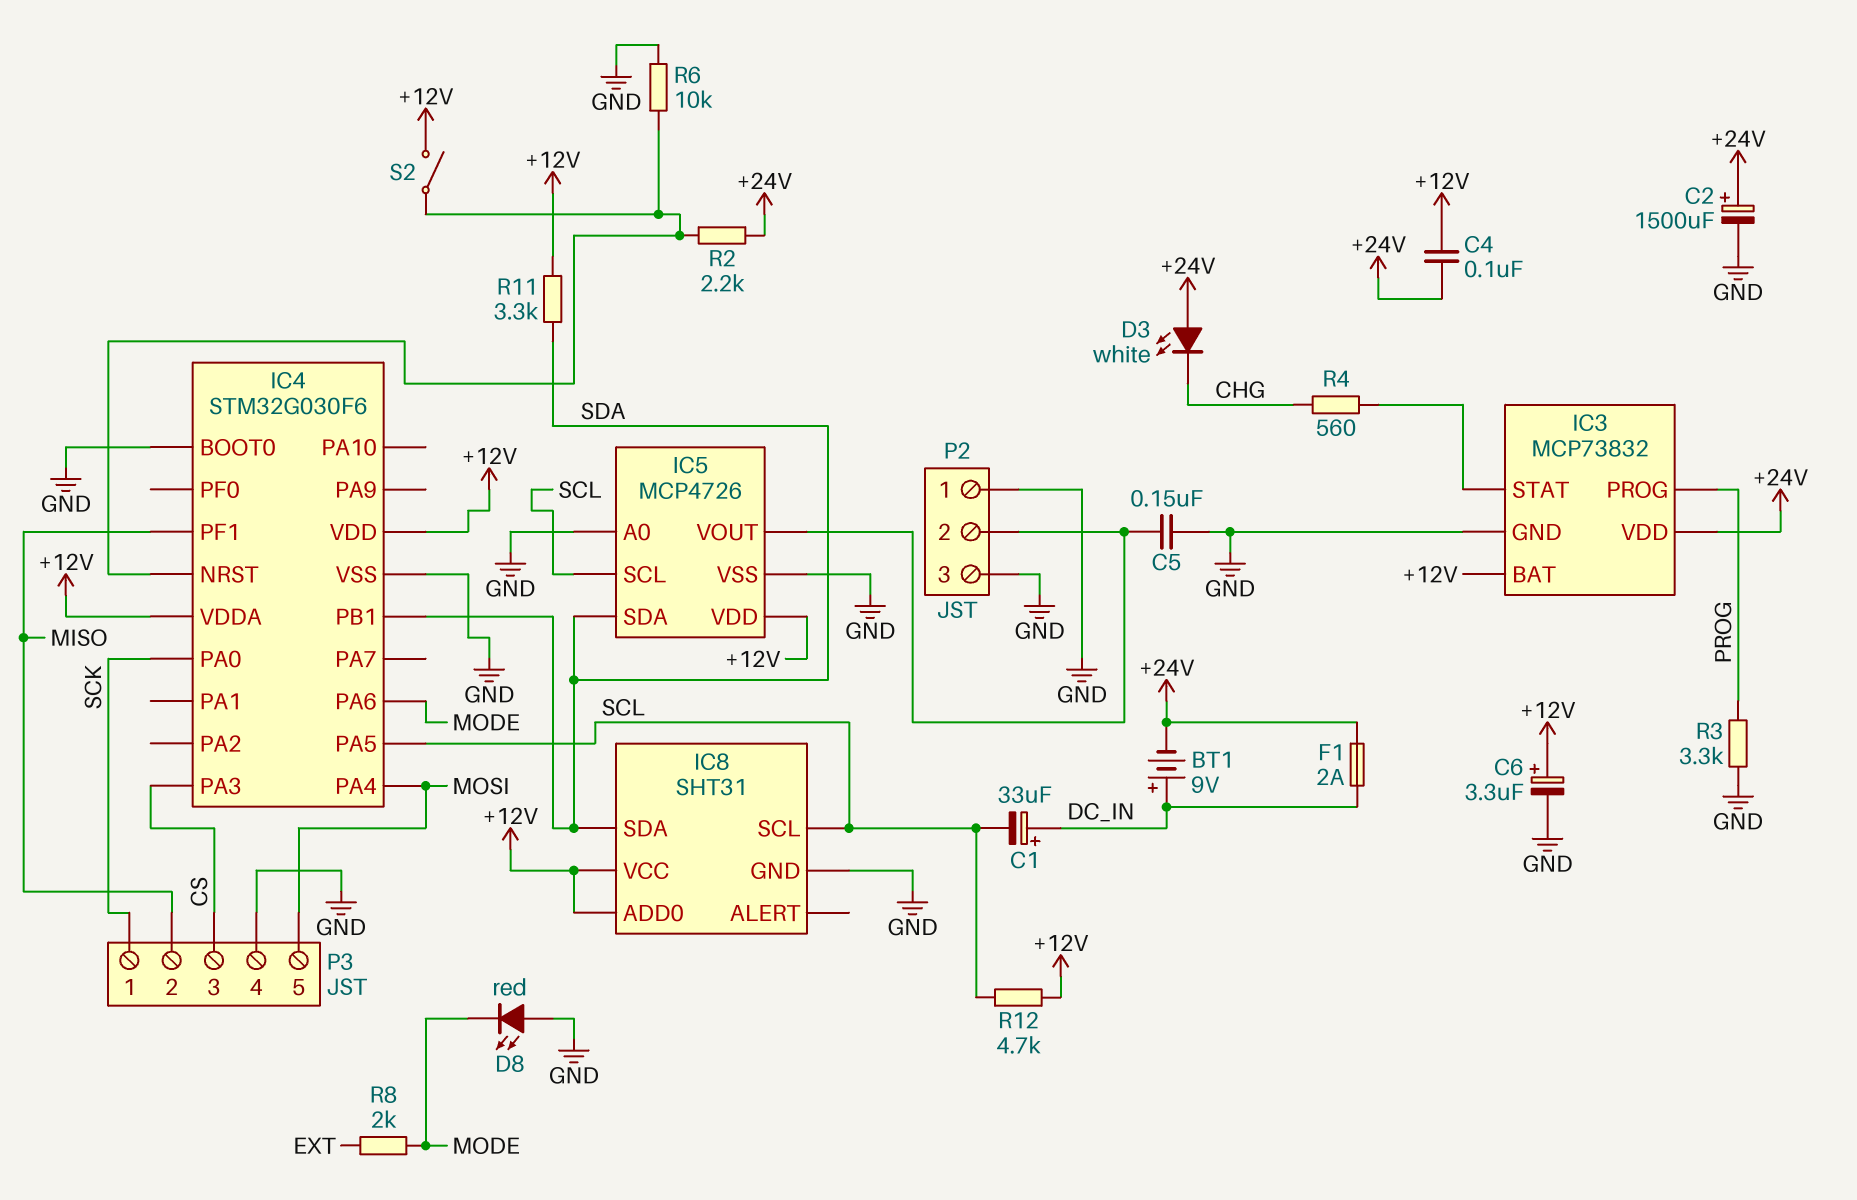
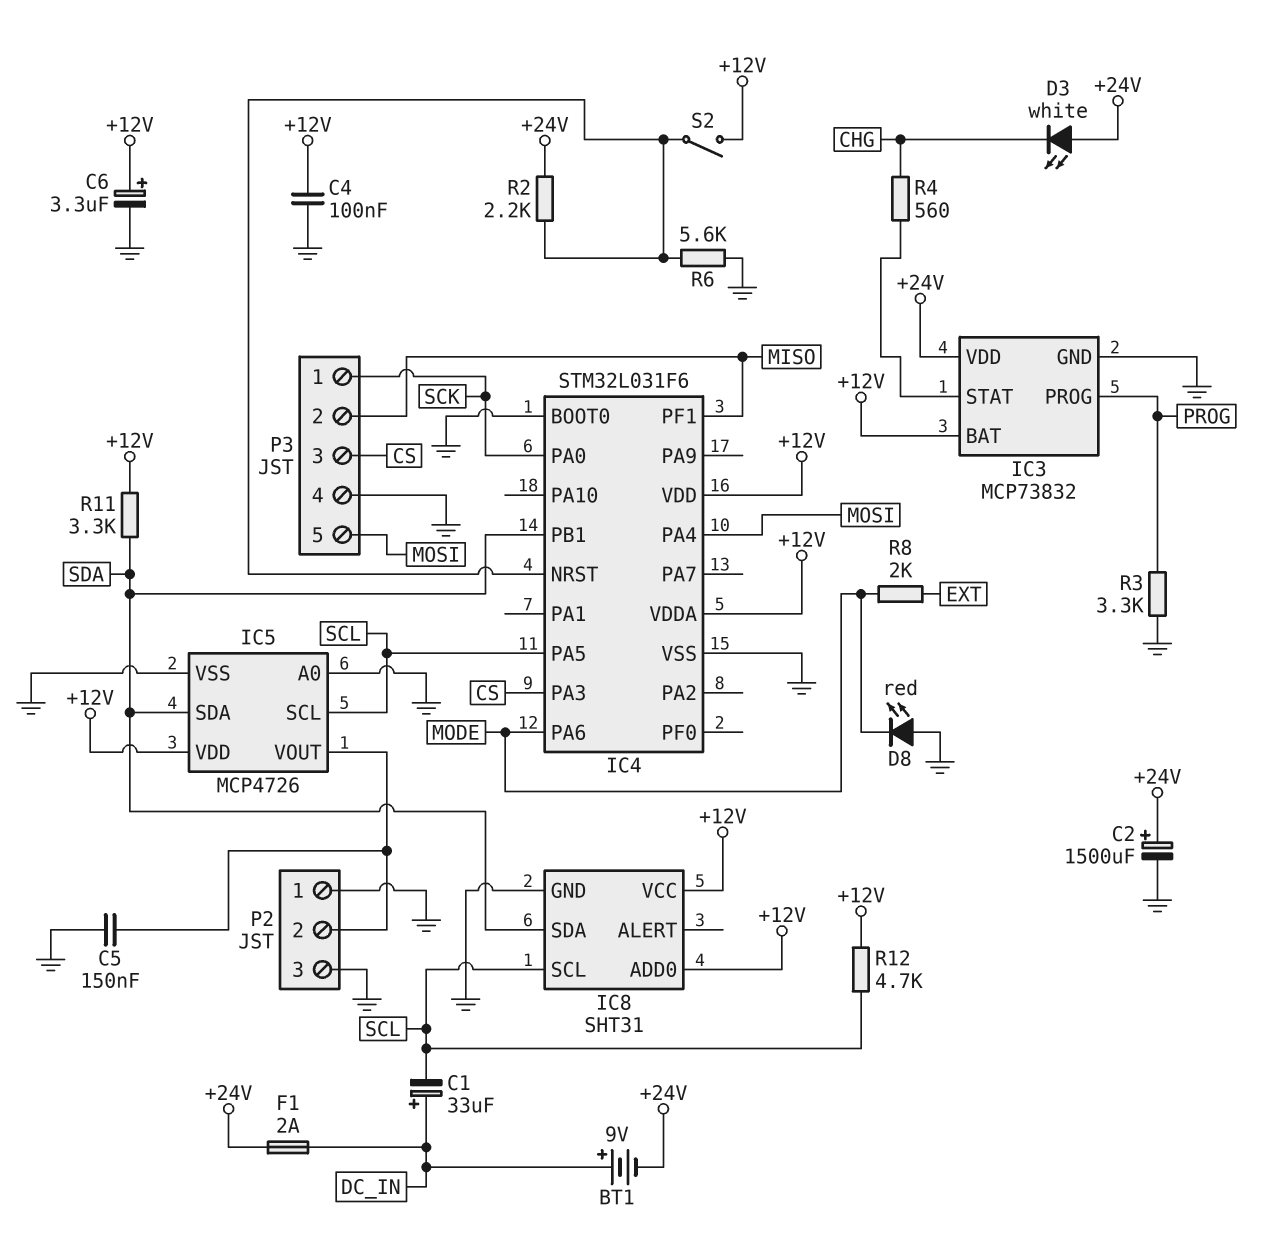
C4: 100nF (+12V, +24V) -> 100nF (+12V, GND)
IC4: STM32G030F6 -> STM32L031F6
R6: 10k (GND, IC4/NRST) -> 5.6k (GND, IC4/NRST)

